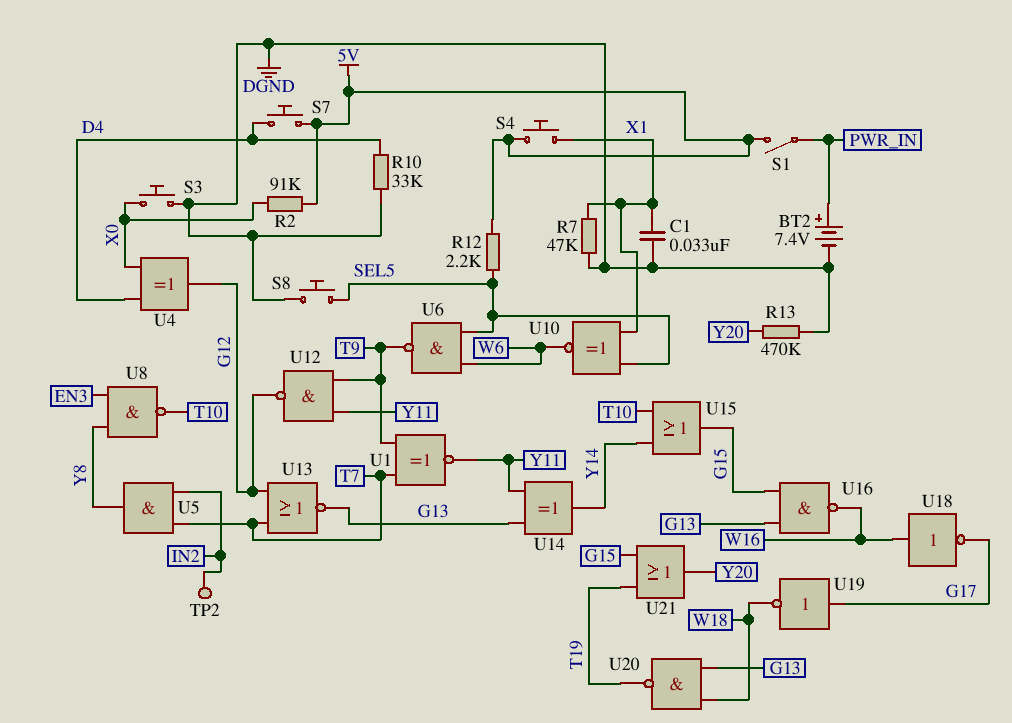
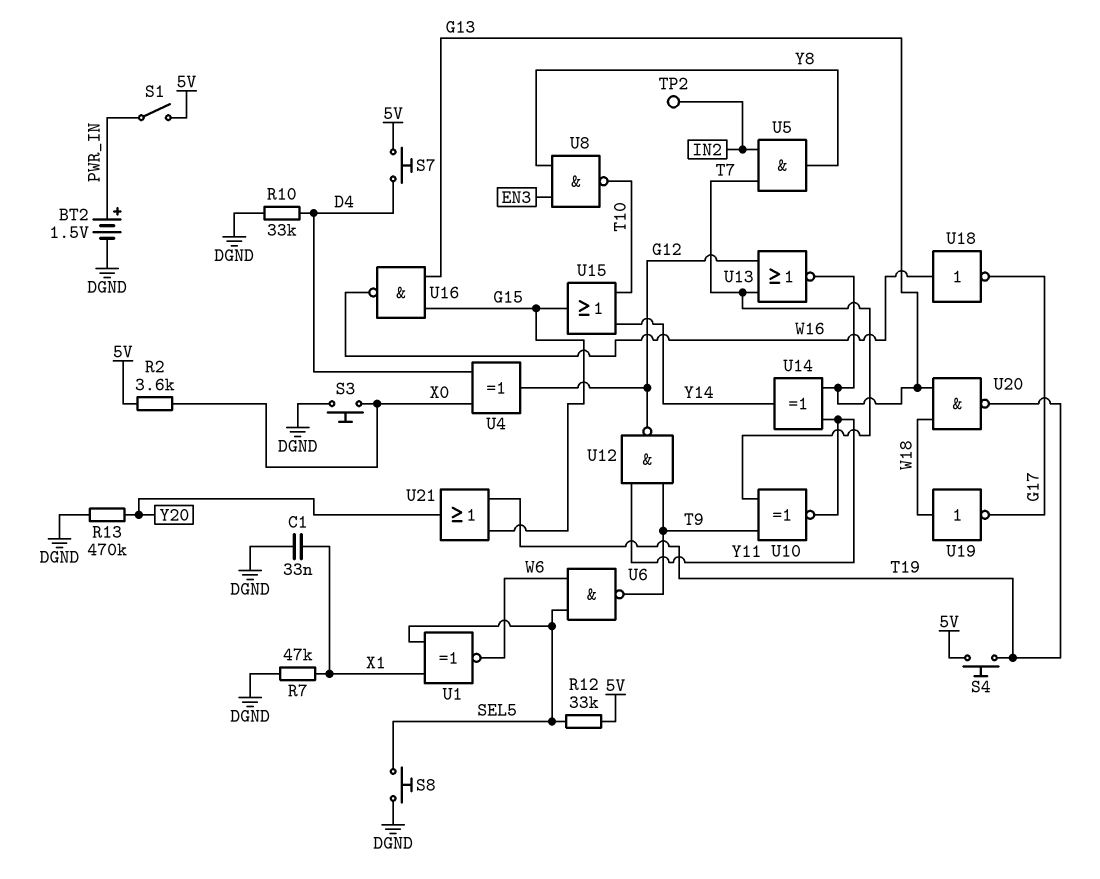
BT2: 7.4V (plus PWR_IN, minus DGND) -> 1.5V (plus PWR_IN, minus DGND)
R2: 91k (5V, X0) -> 3.6k (5V, X0)
R12: 2.2k (5V, SEL5) -> 33k (5V, SEL5)
S4: button (5V, X1) -> button (5V, T19)
U1: XNOR (in T7, in T9, out Y11) -> XNOR (in SEL5, in X1, out W6)
U10: XNOR (in SEL5, in X1, out W6) -> XNOR (in T7, in T9, out Y11)
U19: NOT (in G17, out W18) -> NOT (in W18, out G17)

